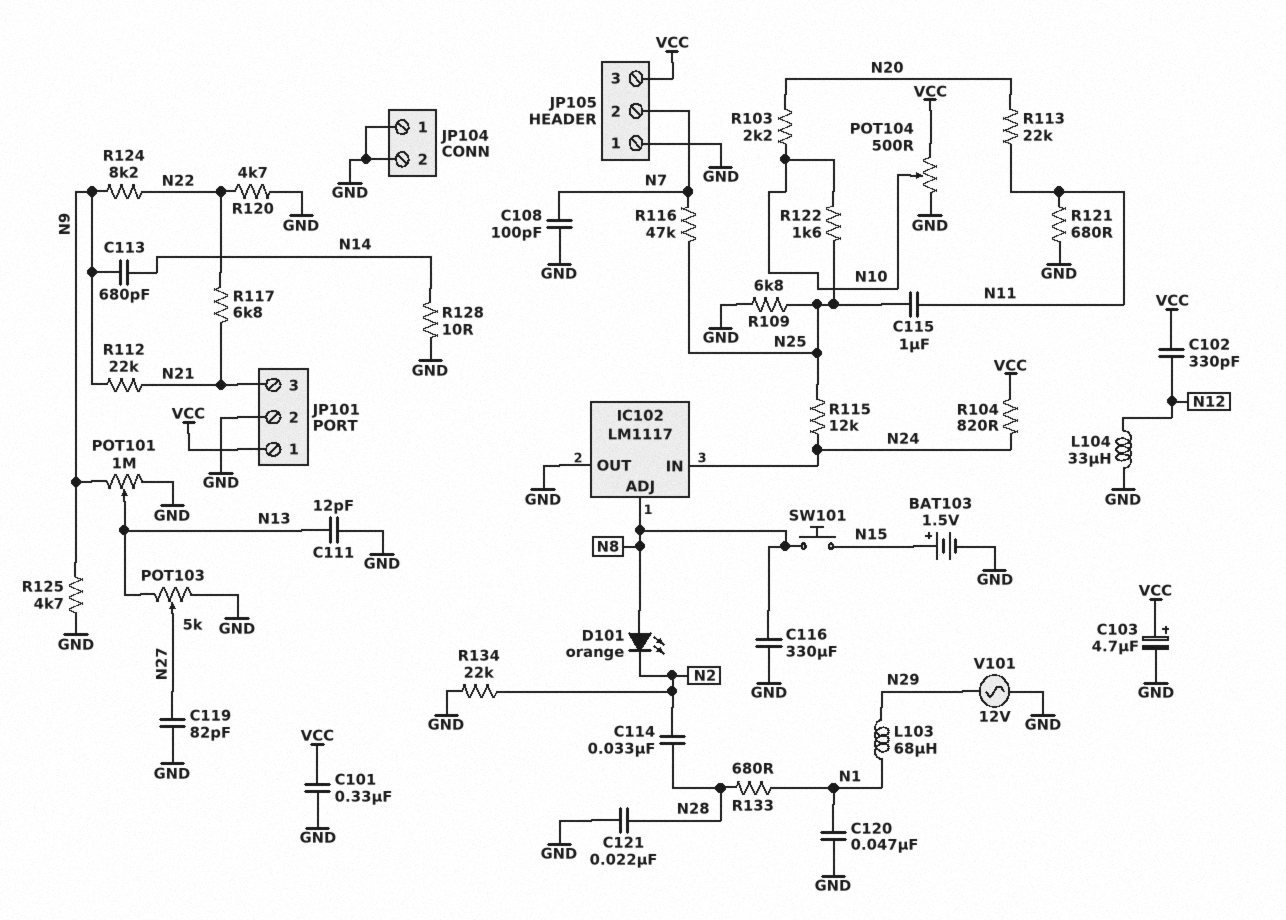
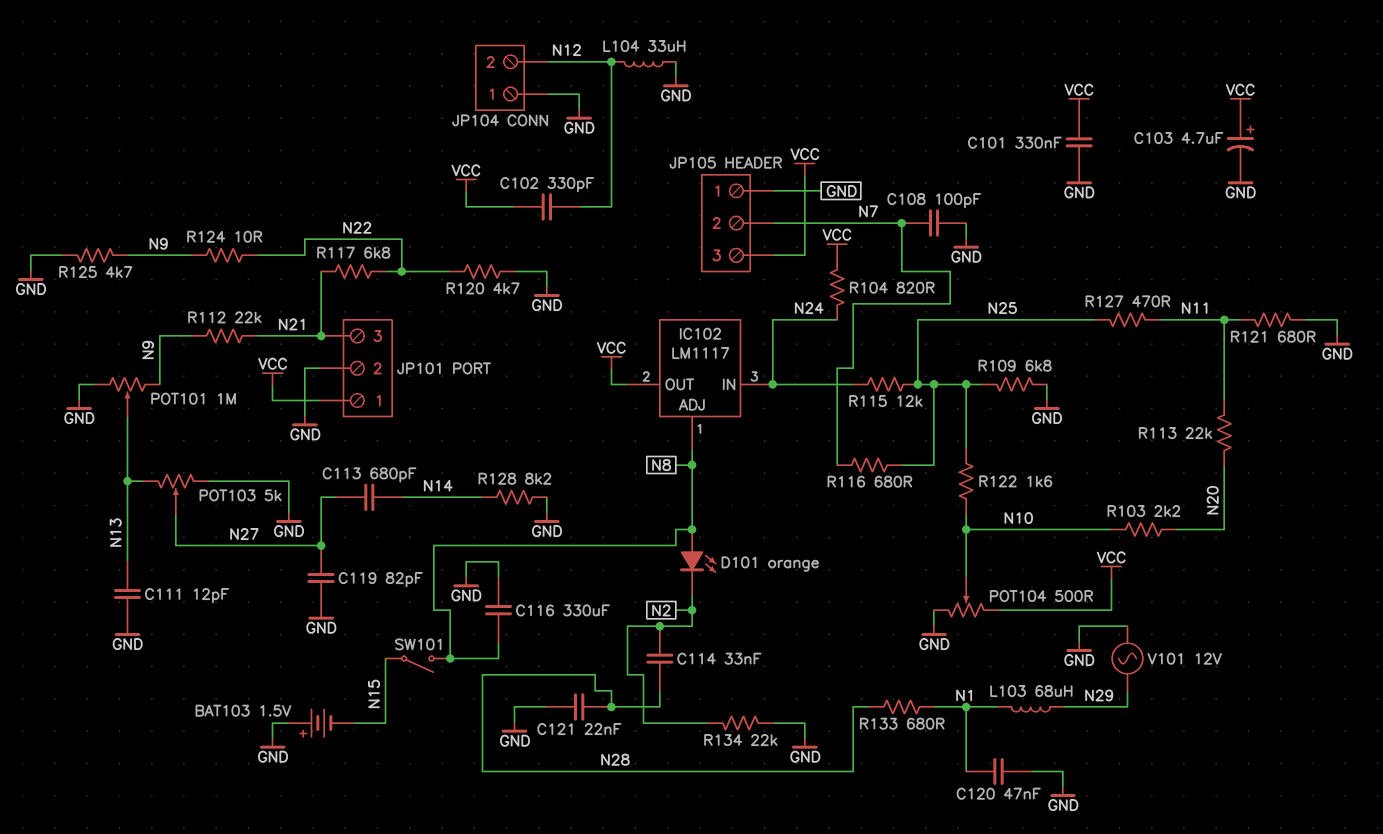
BAT103: 1.5V (plus N15, minus GND) -> 1.5V (plus GND, minus N15)
C113: 680pF (N9, N14) -> 680pF (N14, N27)
C115: 1uF (N11, N25) -> none
IC102 pin OUT: GND -> VCC
JP104 pin 2: GND -> N12
R116: 47k (N7, N25) -> 680 (N7, N25)
R124: 8.2k (N9, N22) -> 10 (N9, N22)
R127: none -> 470 (N11, N25)
R128: 10 (GND, N14) -> 8.2k (GND, N14)
SW101: button (N8, N15) -> switch (N8, N15)

